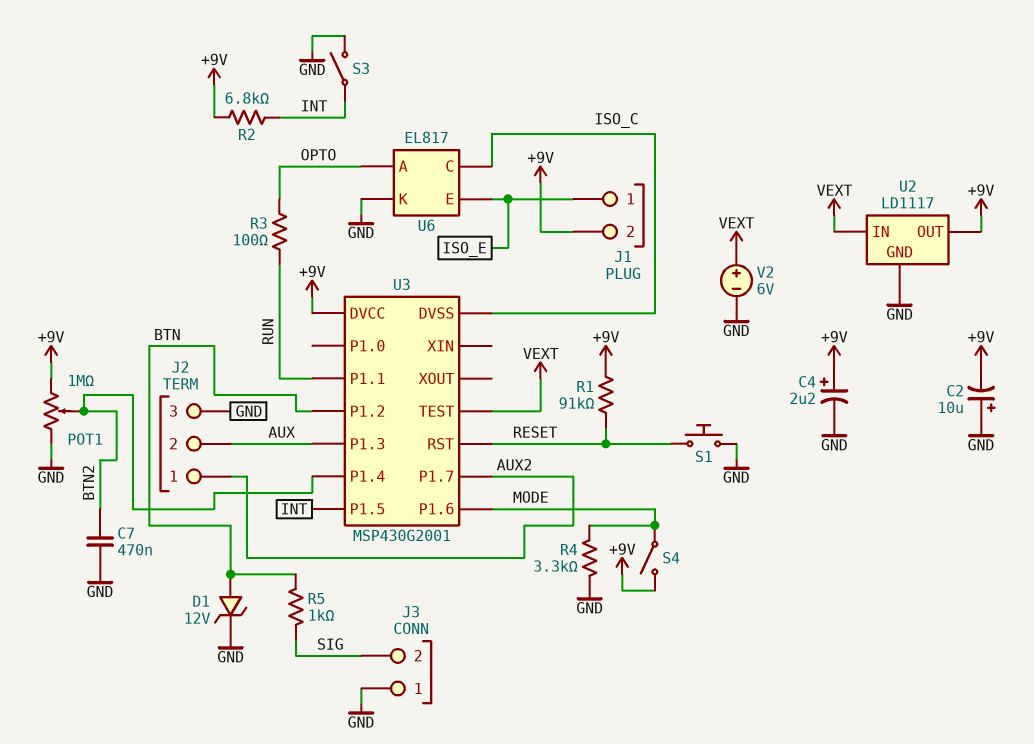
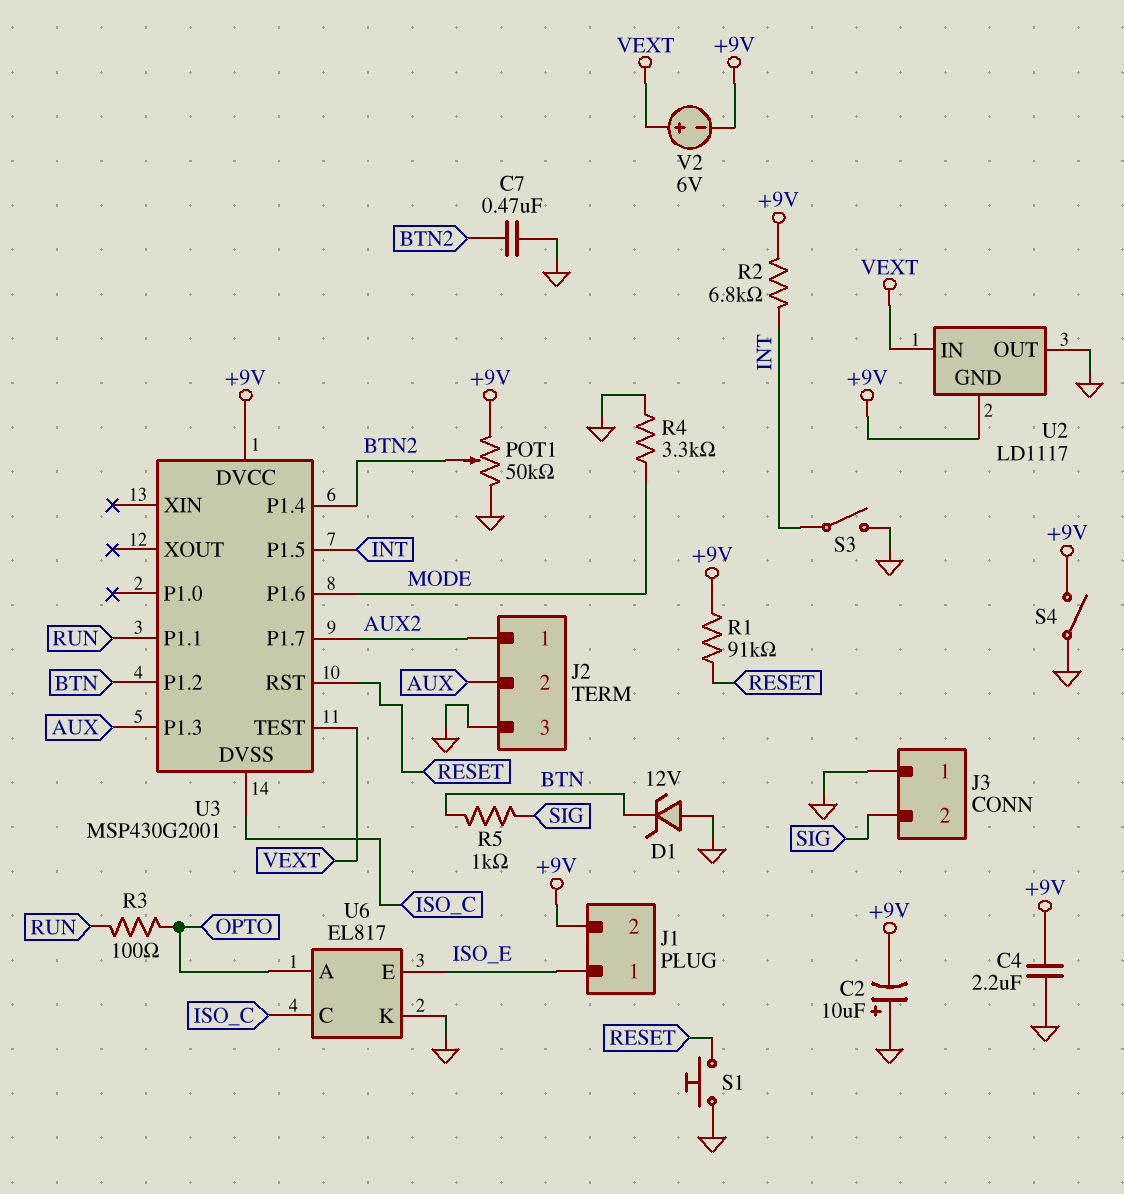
C4: 2.2uF (plus +9V, minus GND) -> 2.2uF (+9V, GND)
D1: zener 12V (A BTN, K GND) -> zener 12V (A GND, K BTN)
POT1: 1M (+9V, GND, wiper BTN2) -> 50k (+9V, GND, wiper BTN2)
S4: switch (+9V, MODE) -> switch (+9V, GND)
U2 pin GND: GND -> +9V
U2 pin OUT: +9V -> GND
V2: 6V (plus VEXT, minus GND) -> 6V (plus VEXT, minus +9V)

